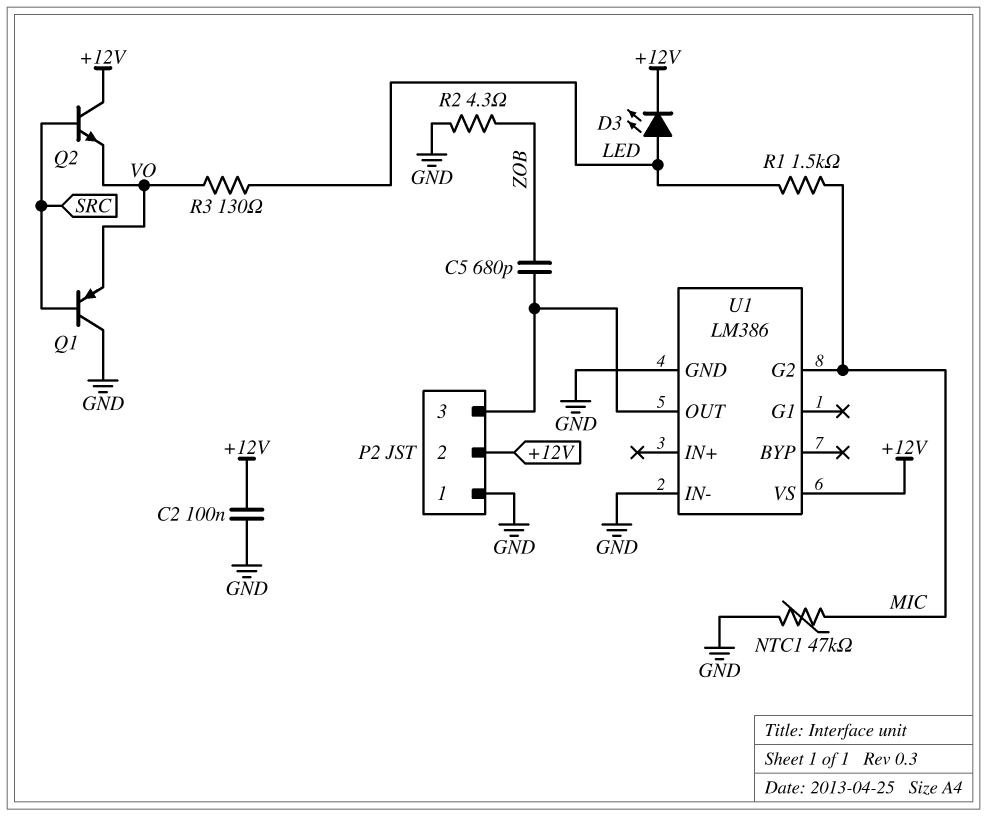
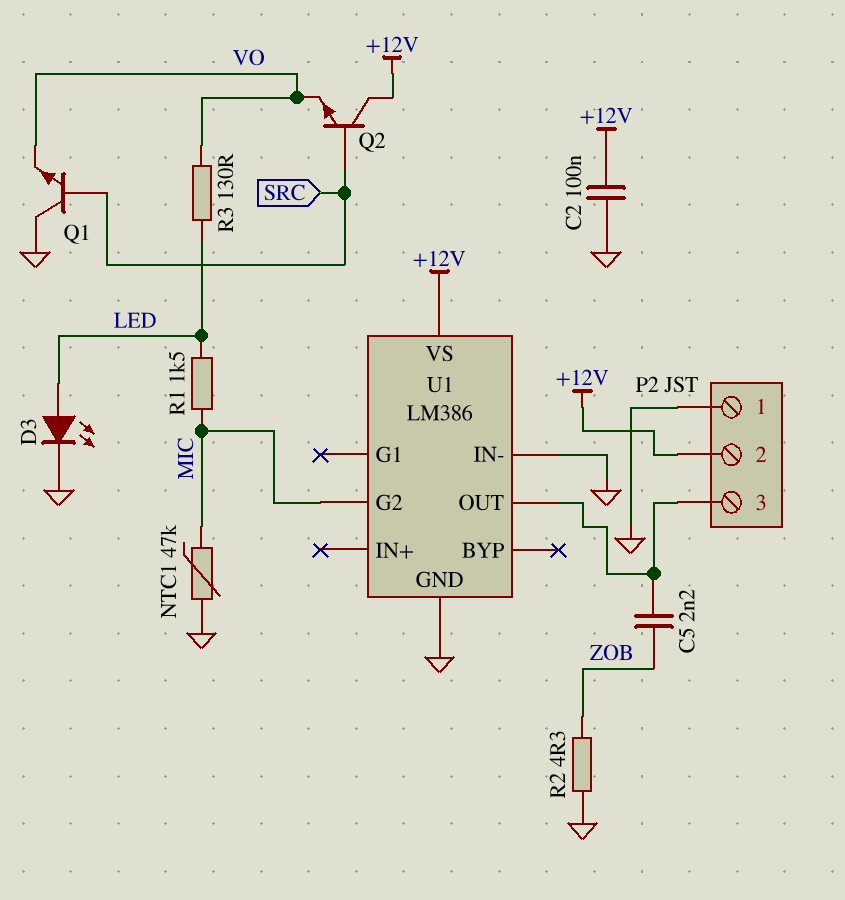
C5: 680pF (P2/3, ZOB) -> 2.2nF (P2/3, ZOB)
D3: LED (A LED, K +12V) -> LED (A LED, K GND)
Q1: PNP (B SRC, C GND, E VO) -> NPN (B SRC, C GND, E VO)

